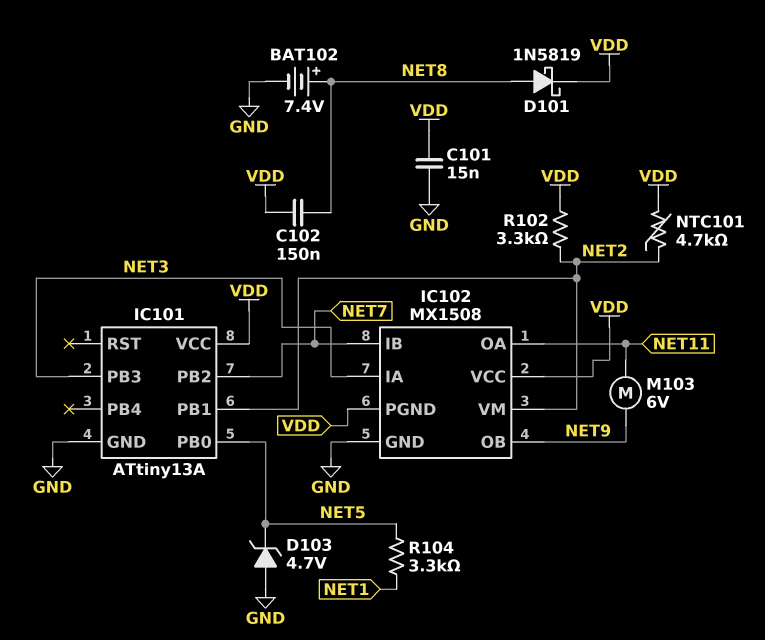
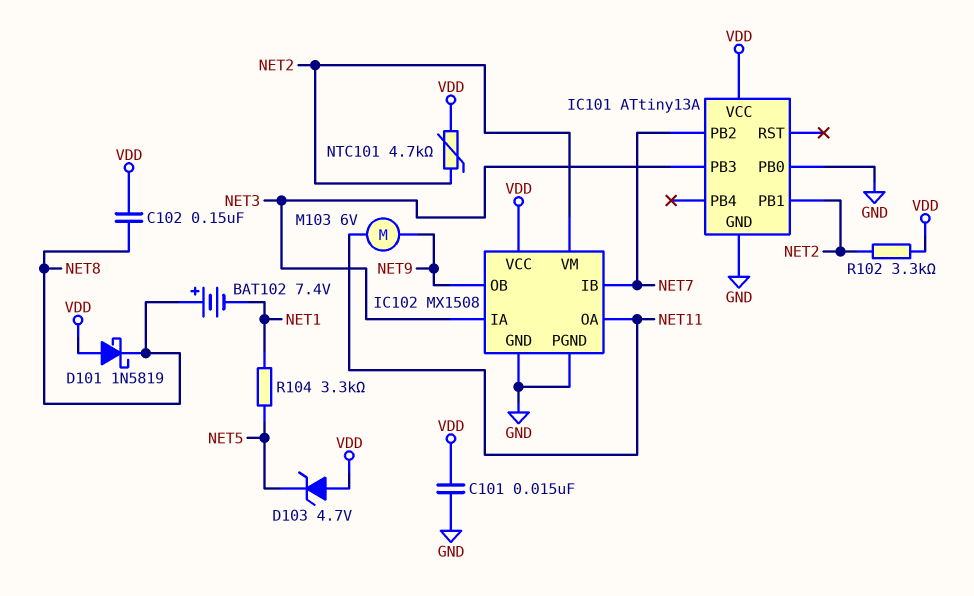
BAT102: 7.4V (plus NET8, minus GND) -> 7.4V (plus NET8, minus NET1)
D101: schottky 1N5819 (A NET8, K VDD) -> schottky 1N5819 (A VDD, K NET8)
D103: zener 4.7V (A GND, K NET5) -> zener 4.7V (A VDD, K NET5)
IC101 pin PB0: NET5 -> GND
IC102 pin PGND: VDD -> GND

